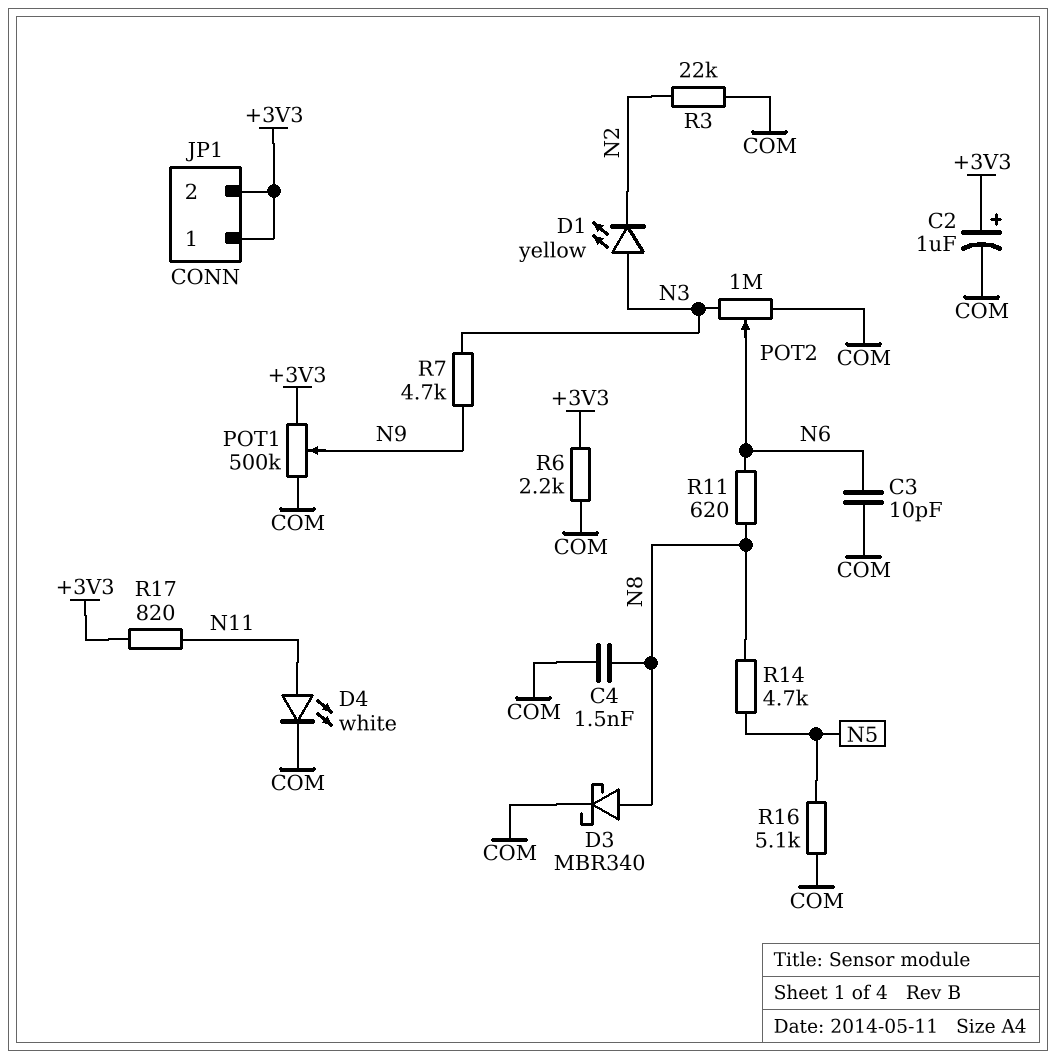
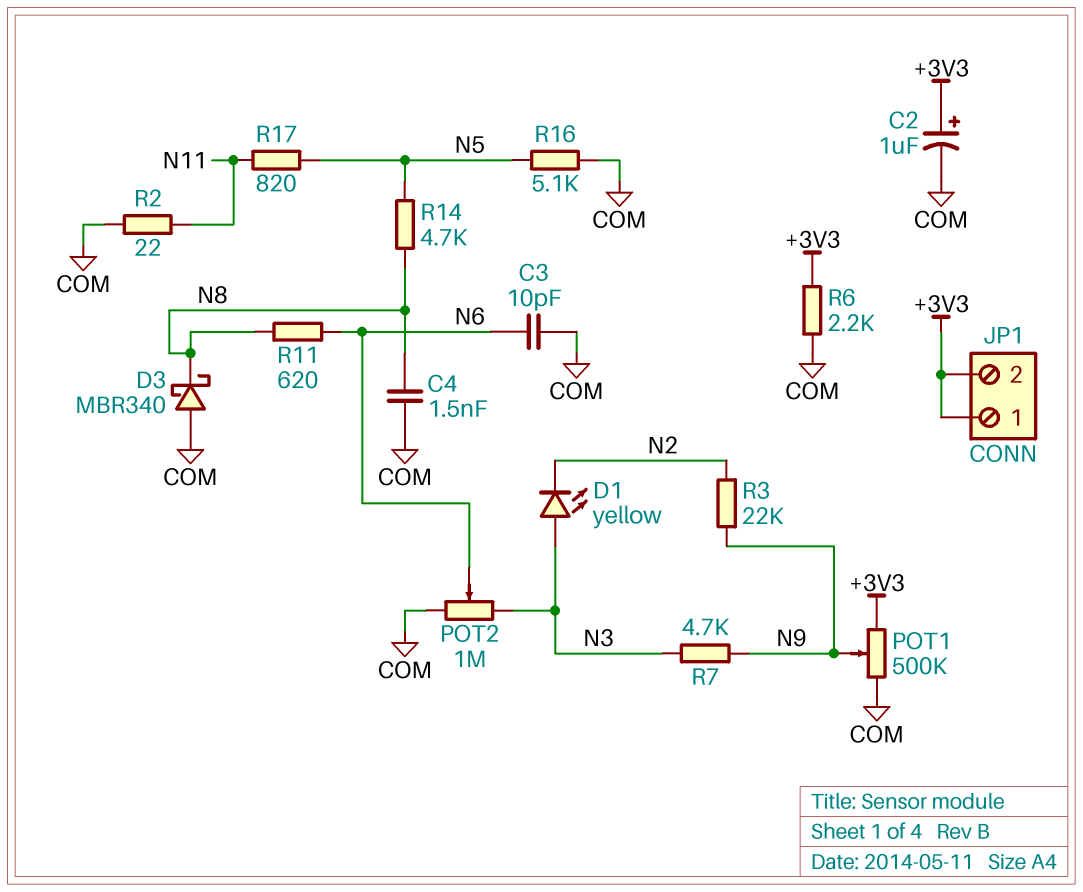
D3: schottky MBR340 (A N8, K COM) -> schottky MBR340 (A COM, K N8)
D4: LED white (A N11, K COM) -> none
R2: none -> 22 (COM, N11)
R3: 22k (COM, N2) -> 22k (N2, N9)
R17: 820 (+3V3, N11) -> 820 (N5, N11)

